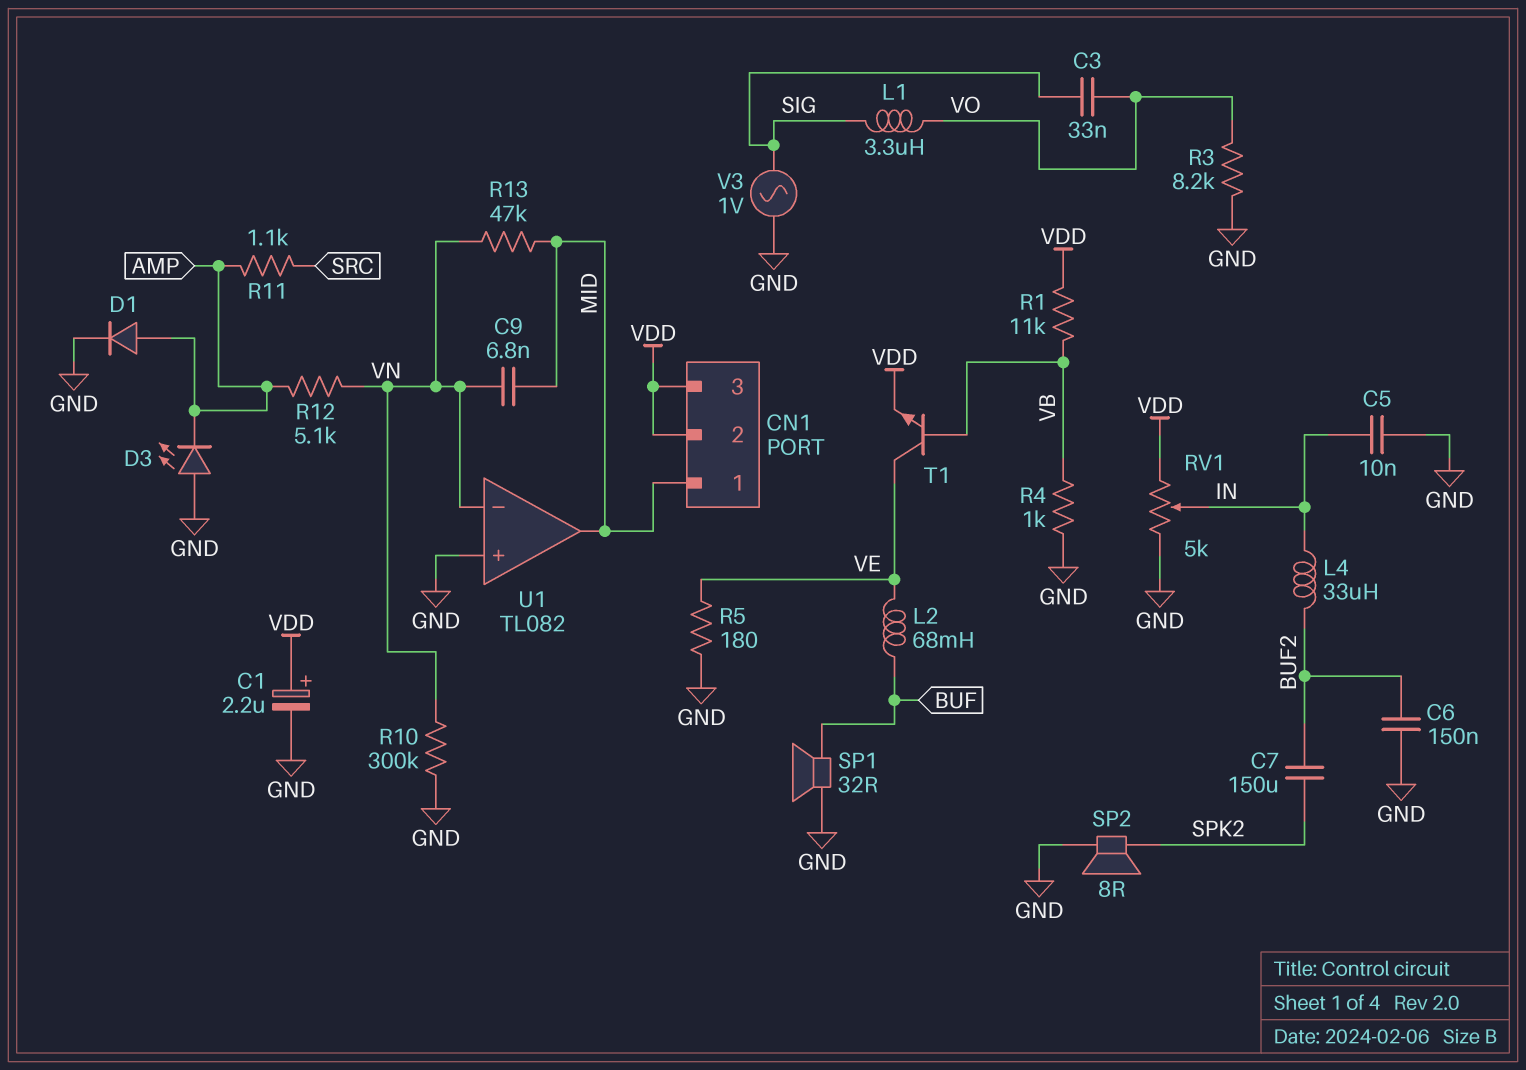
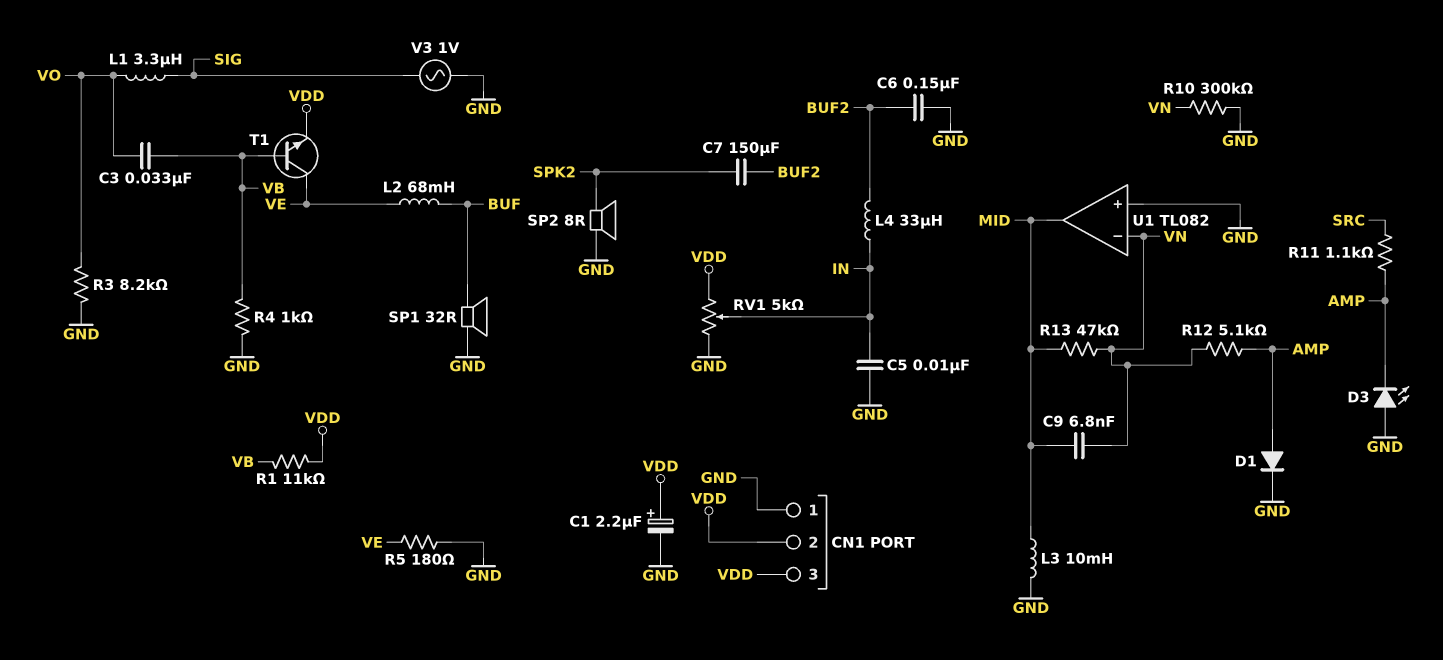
C3: 33nF (SIG, VO) -> 33nF (VB, VO)
CN1 pin 1: MID -> GND
L3: none -> 10mH (GND, MID)

